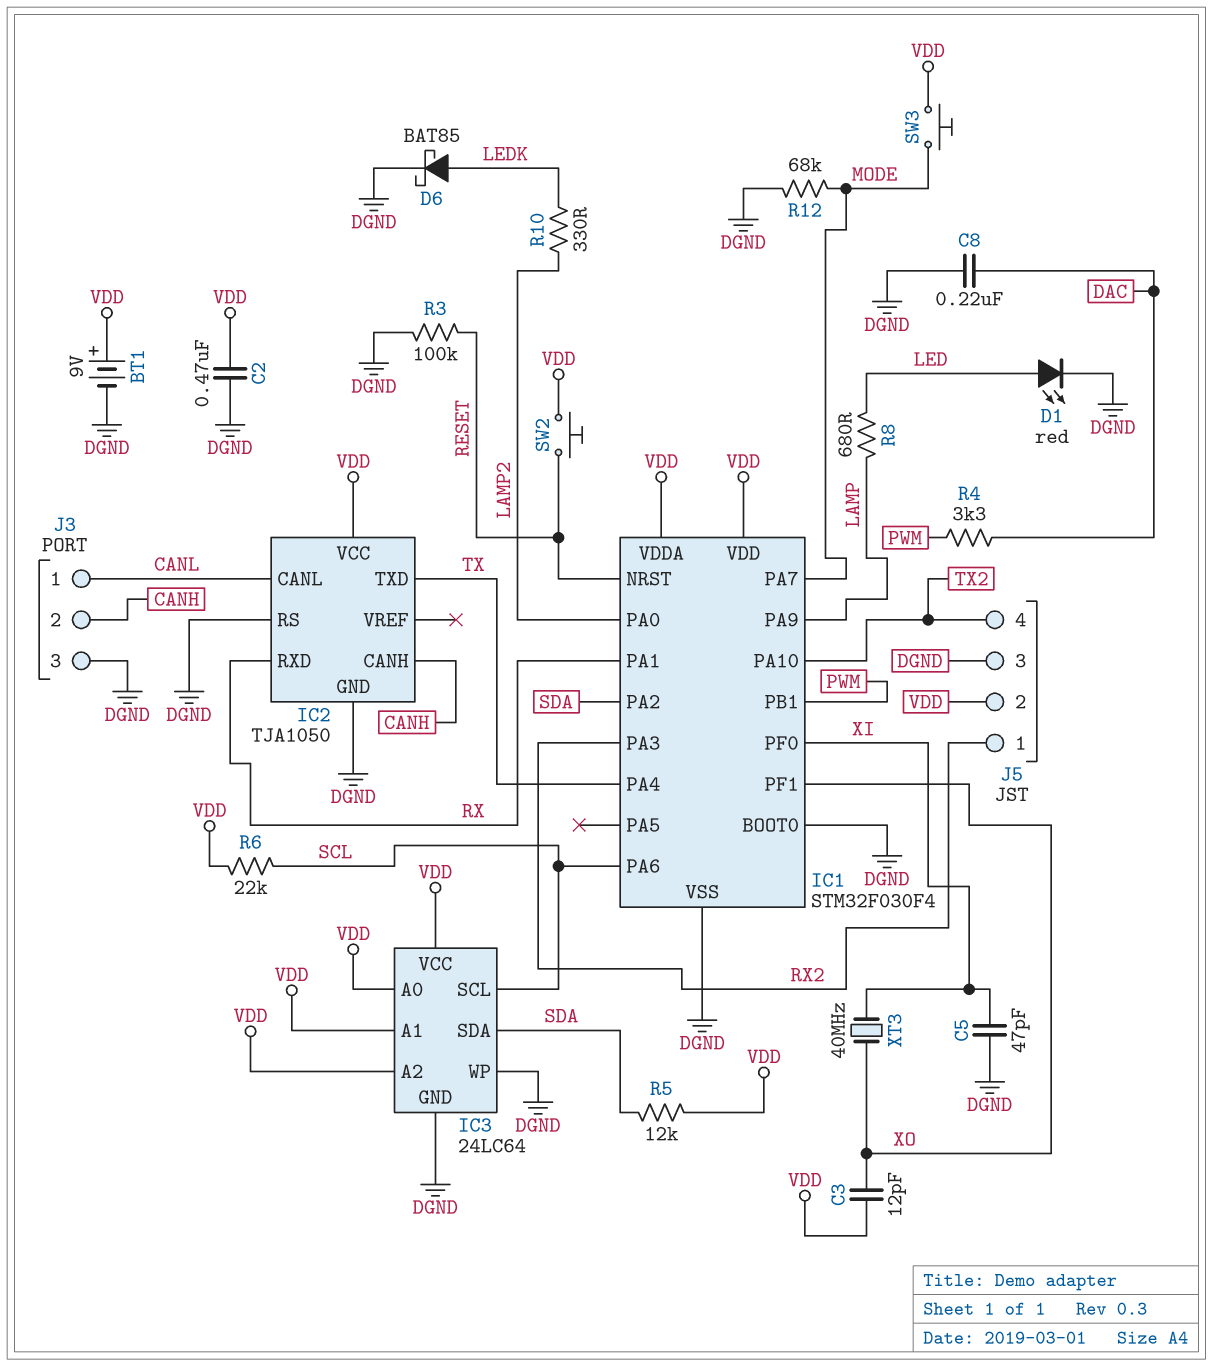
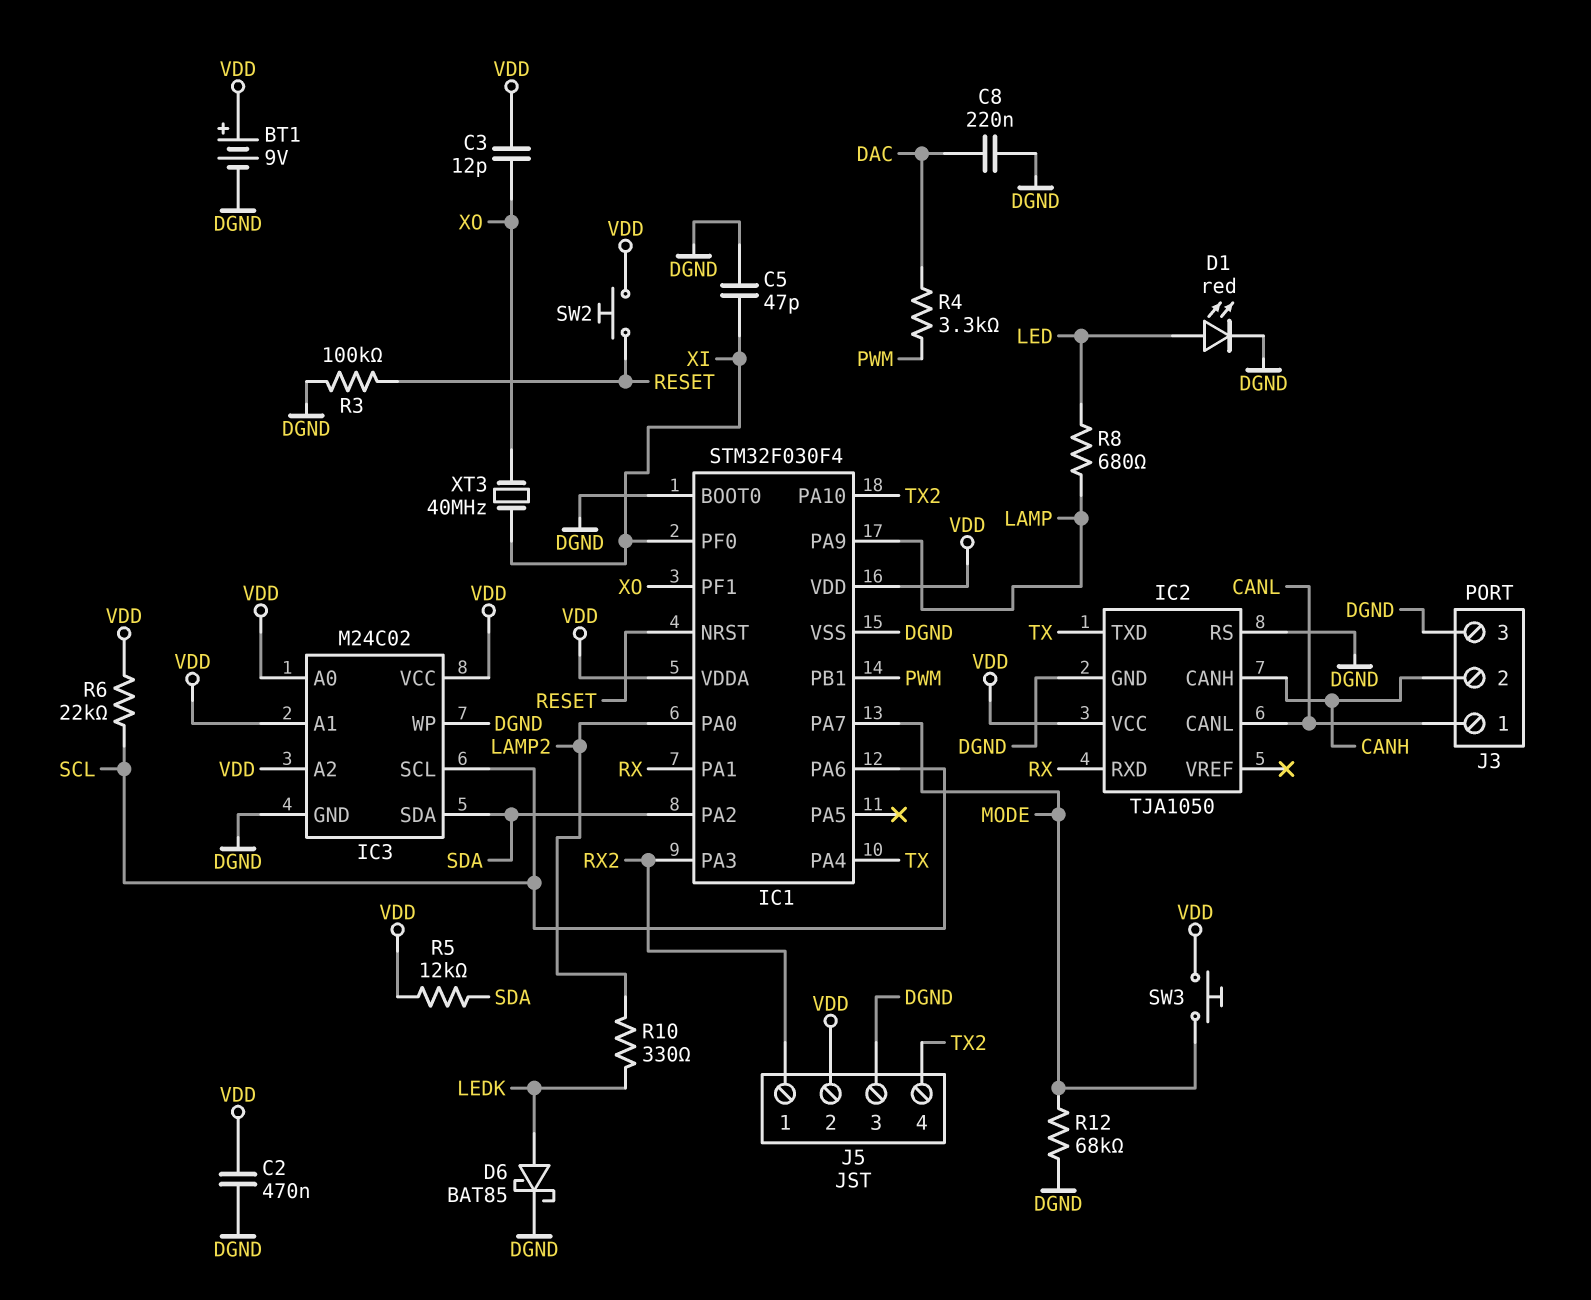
IC3: 24LC64 -> M24C02

